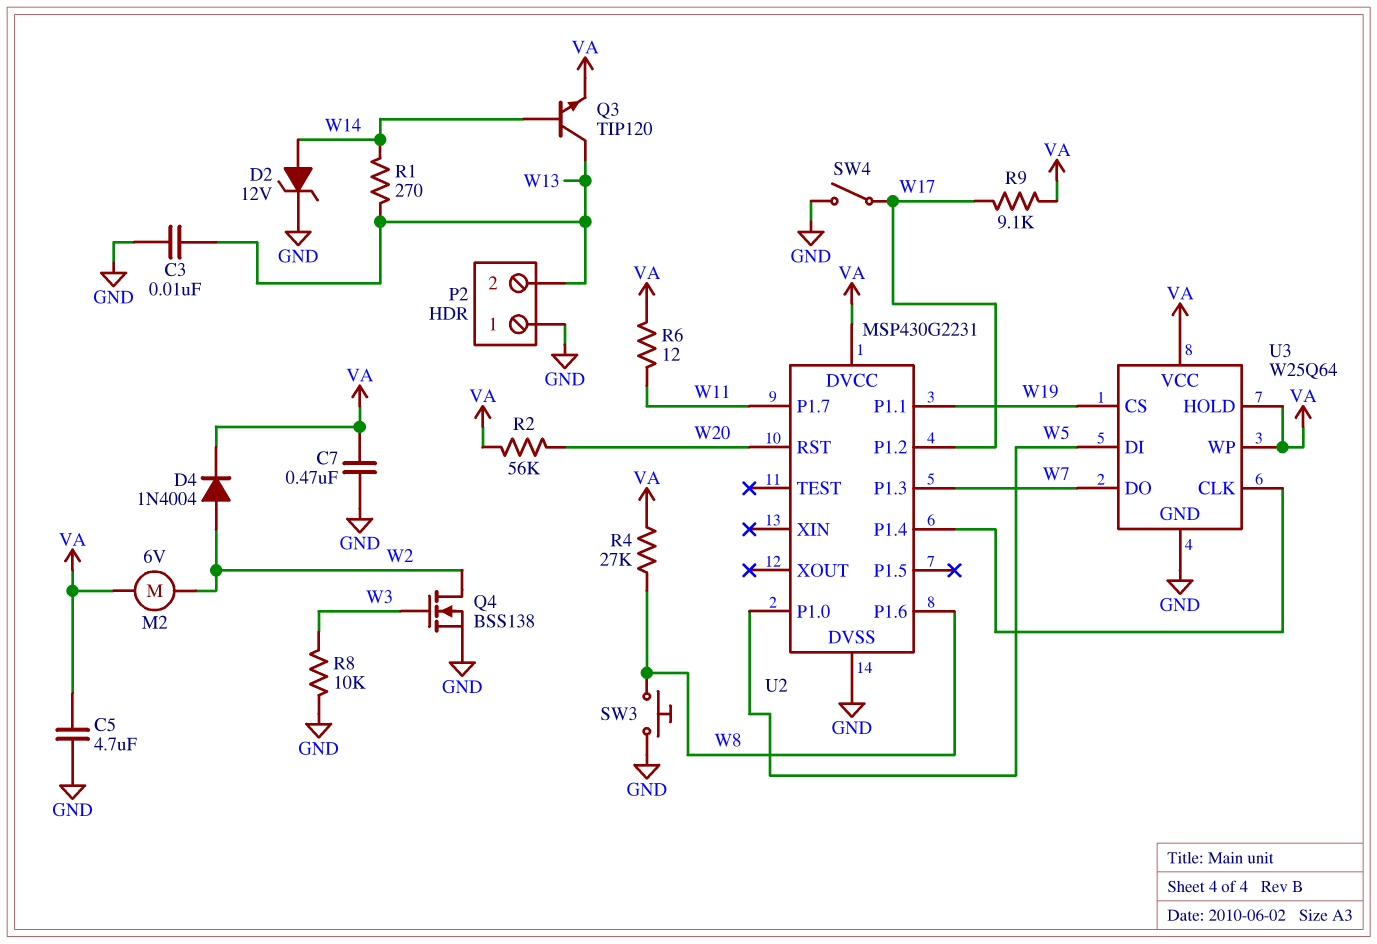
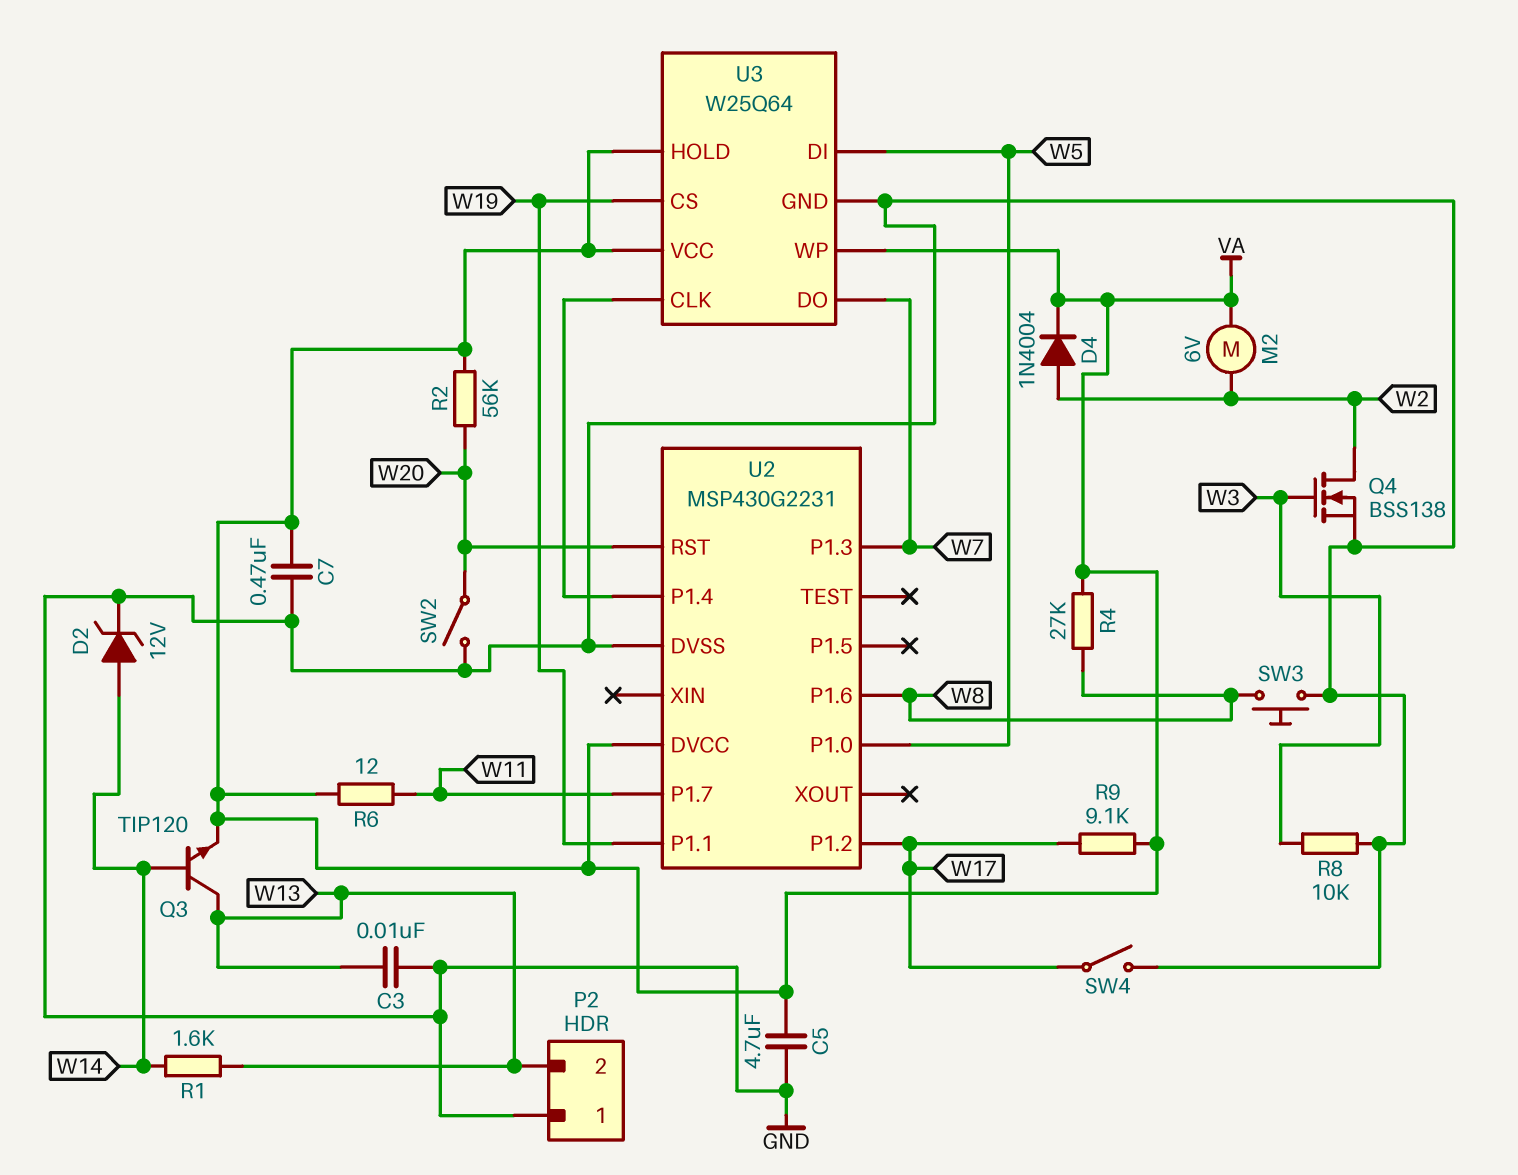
R1: 270 (W13, W14) -> 1.6k (W13, W14)
SW2: none -> switch (GND, W20)

